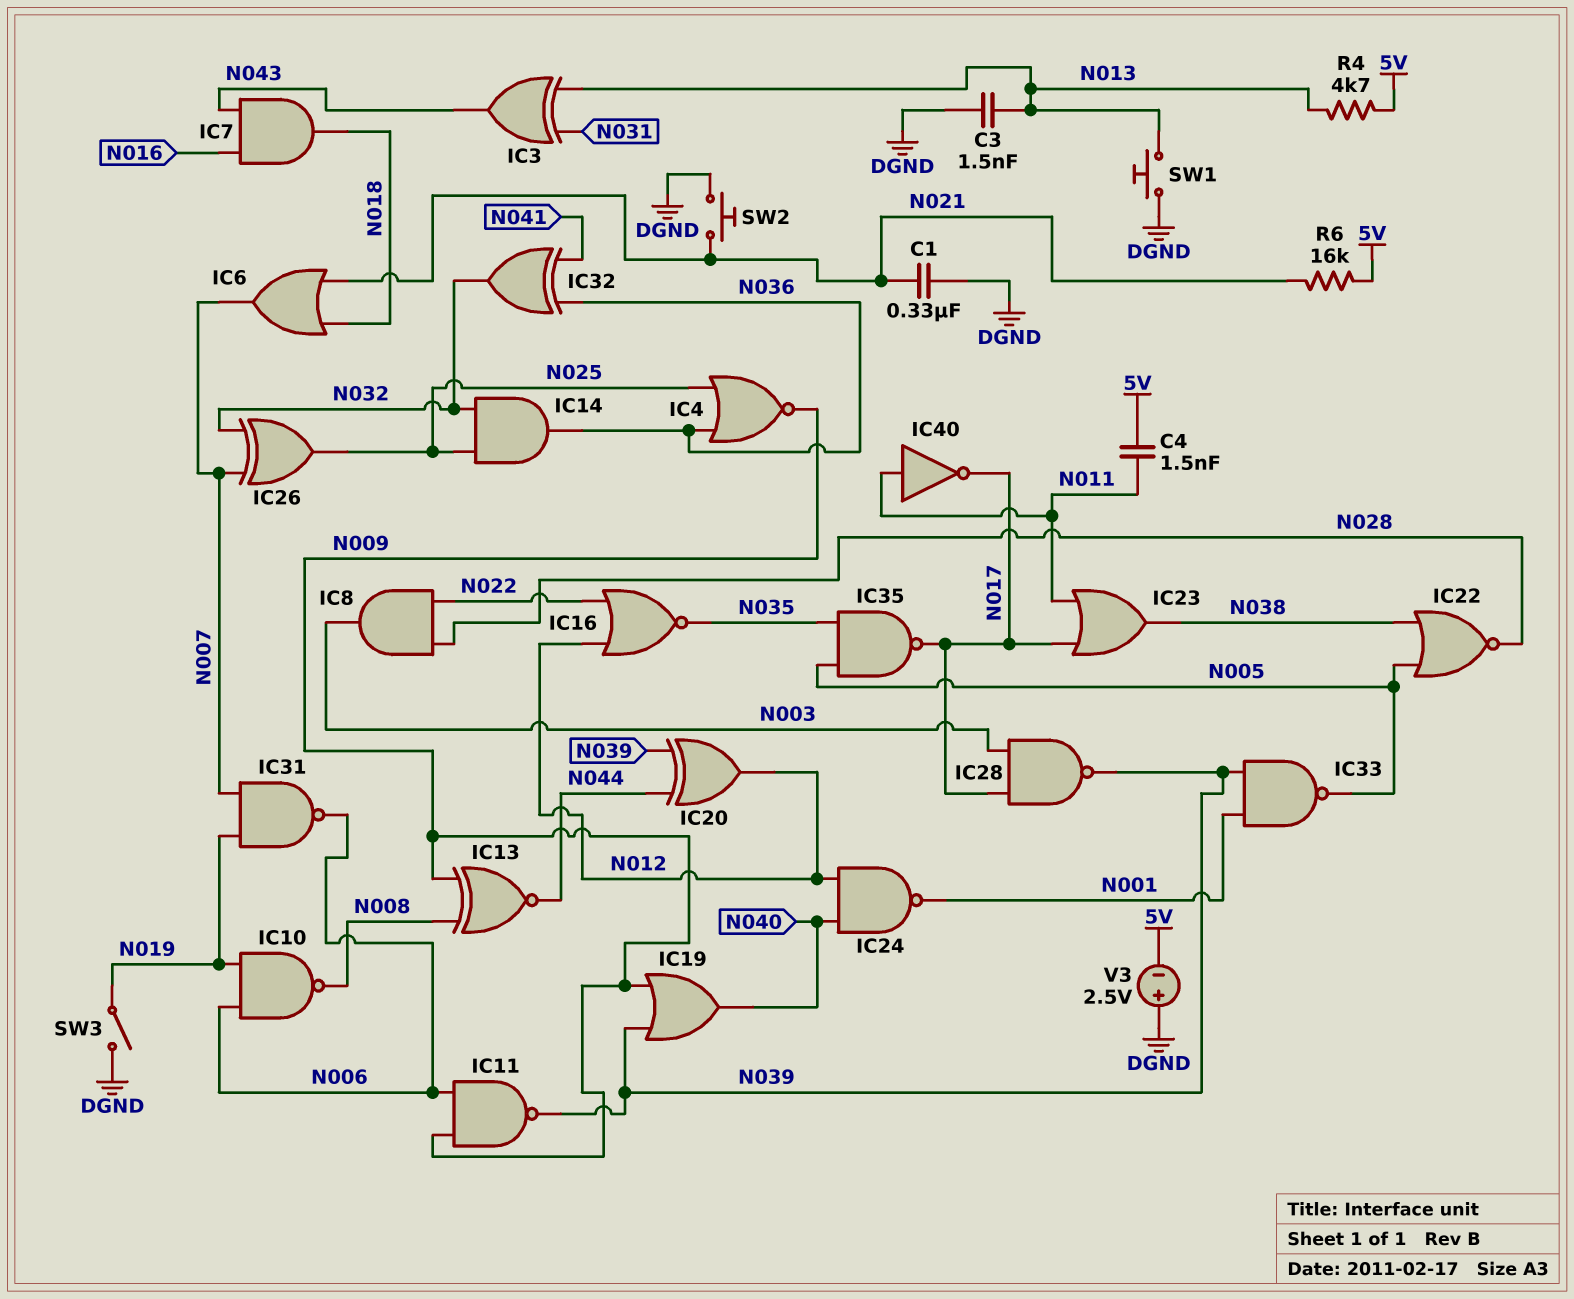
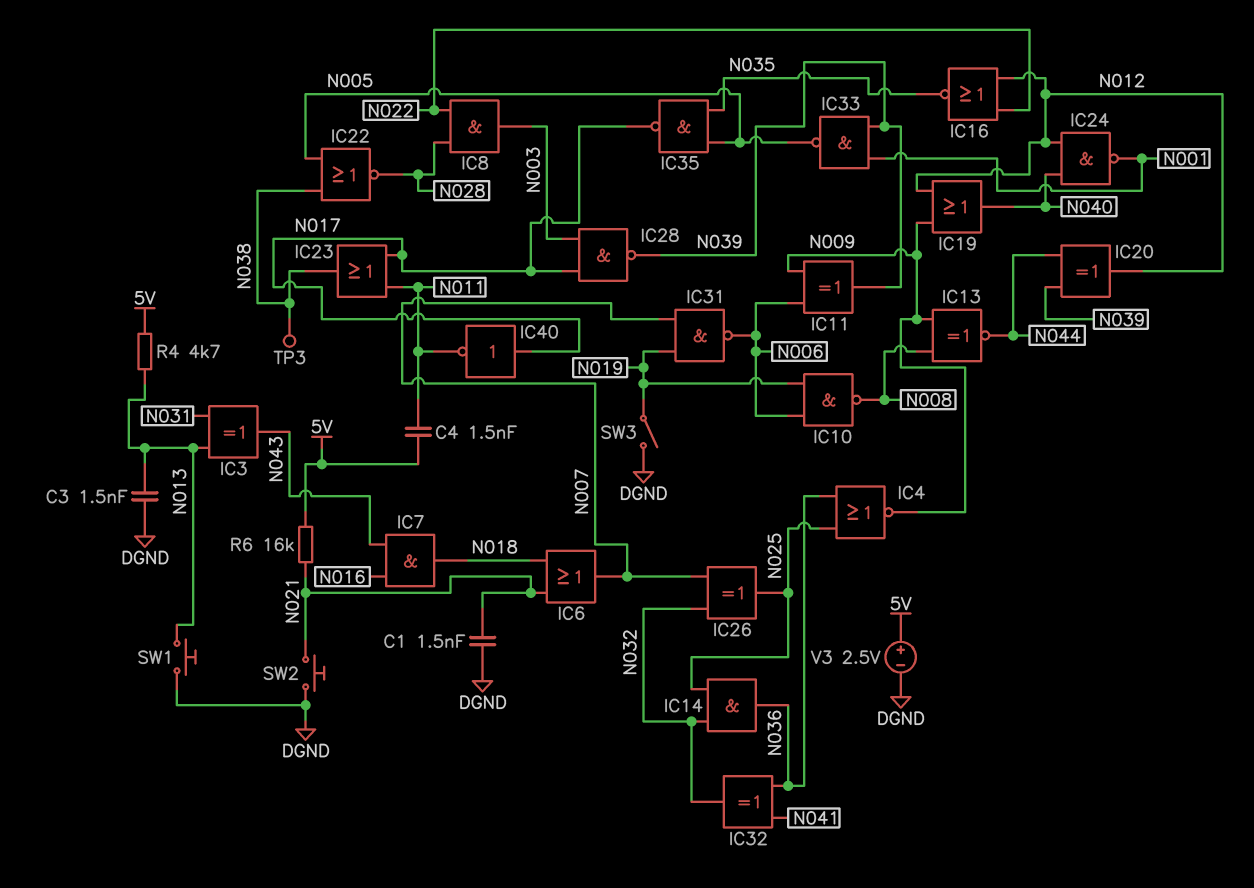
C1: 330nF (DGND, N021) -> 1.5nF (DGND, N021)
IC11: NAND (in N006, in N009, out N039) -> XOR (in N006, in N009, out N039)
IC19: OR (in N009, in N039, out N040) -> OR (in N009, in N012, out N040)
IC40: NOT (in N011, out N017) -> NOT (in N017, out N011)
TP3: none -> test point (N038)
V3: 2.5V (plus DGND, minus 5V) -> 2.5V (plus 5V, minus DGND)

